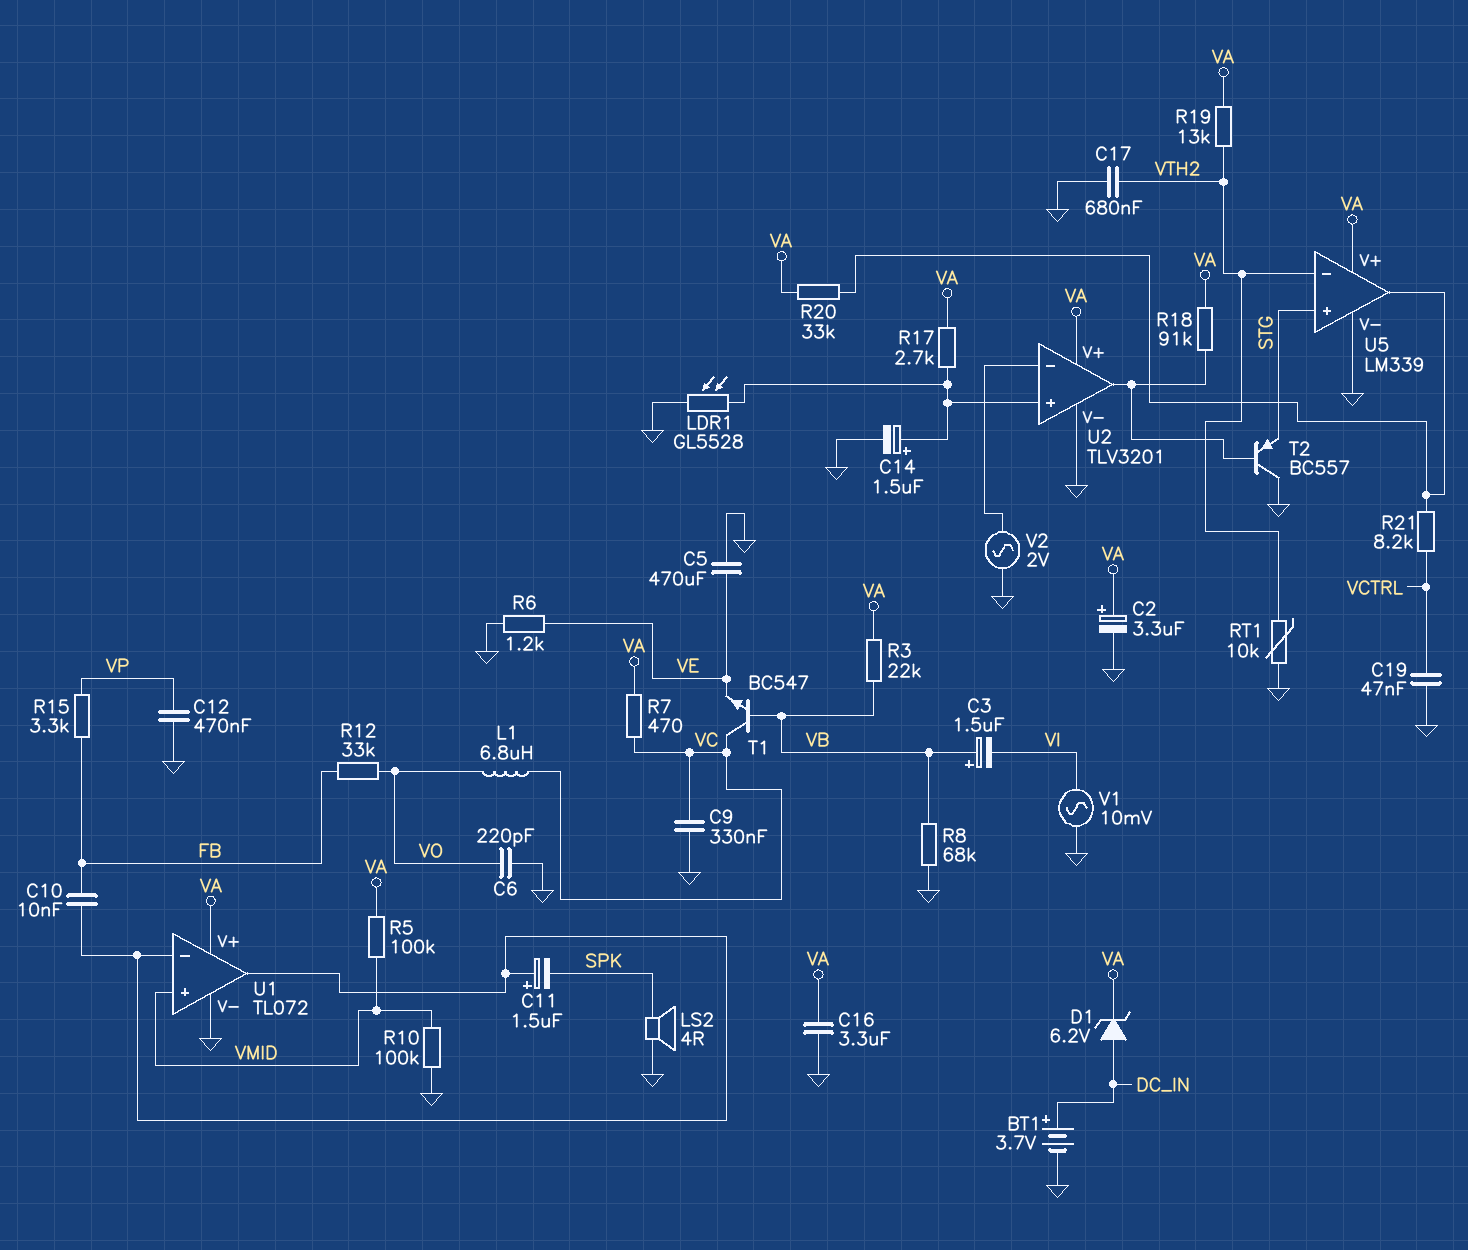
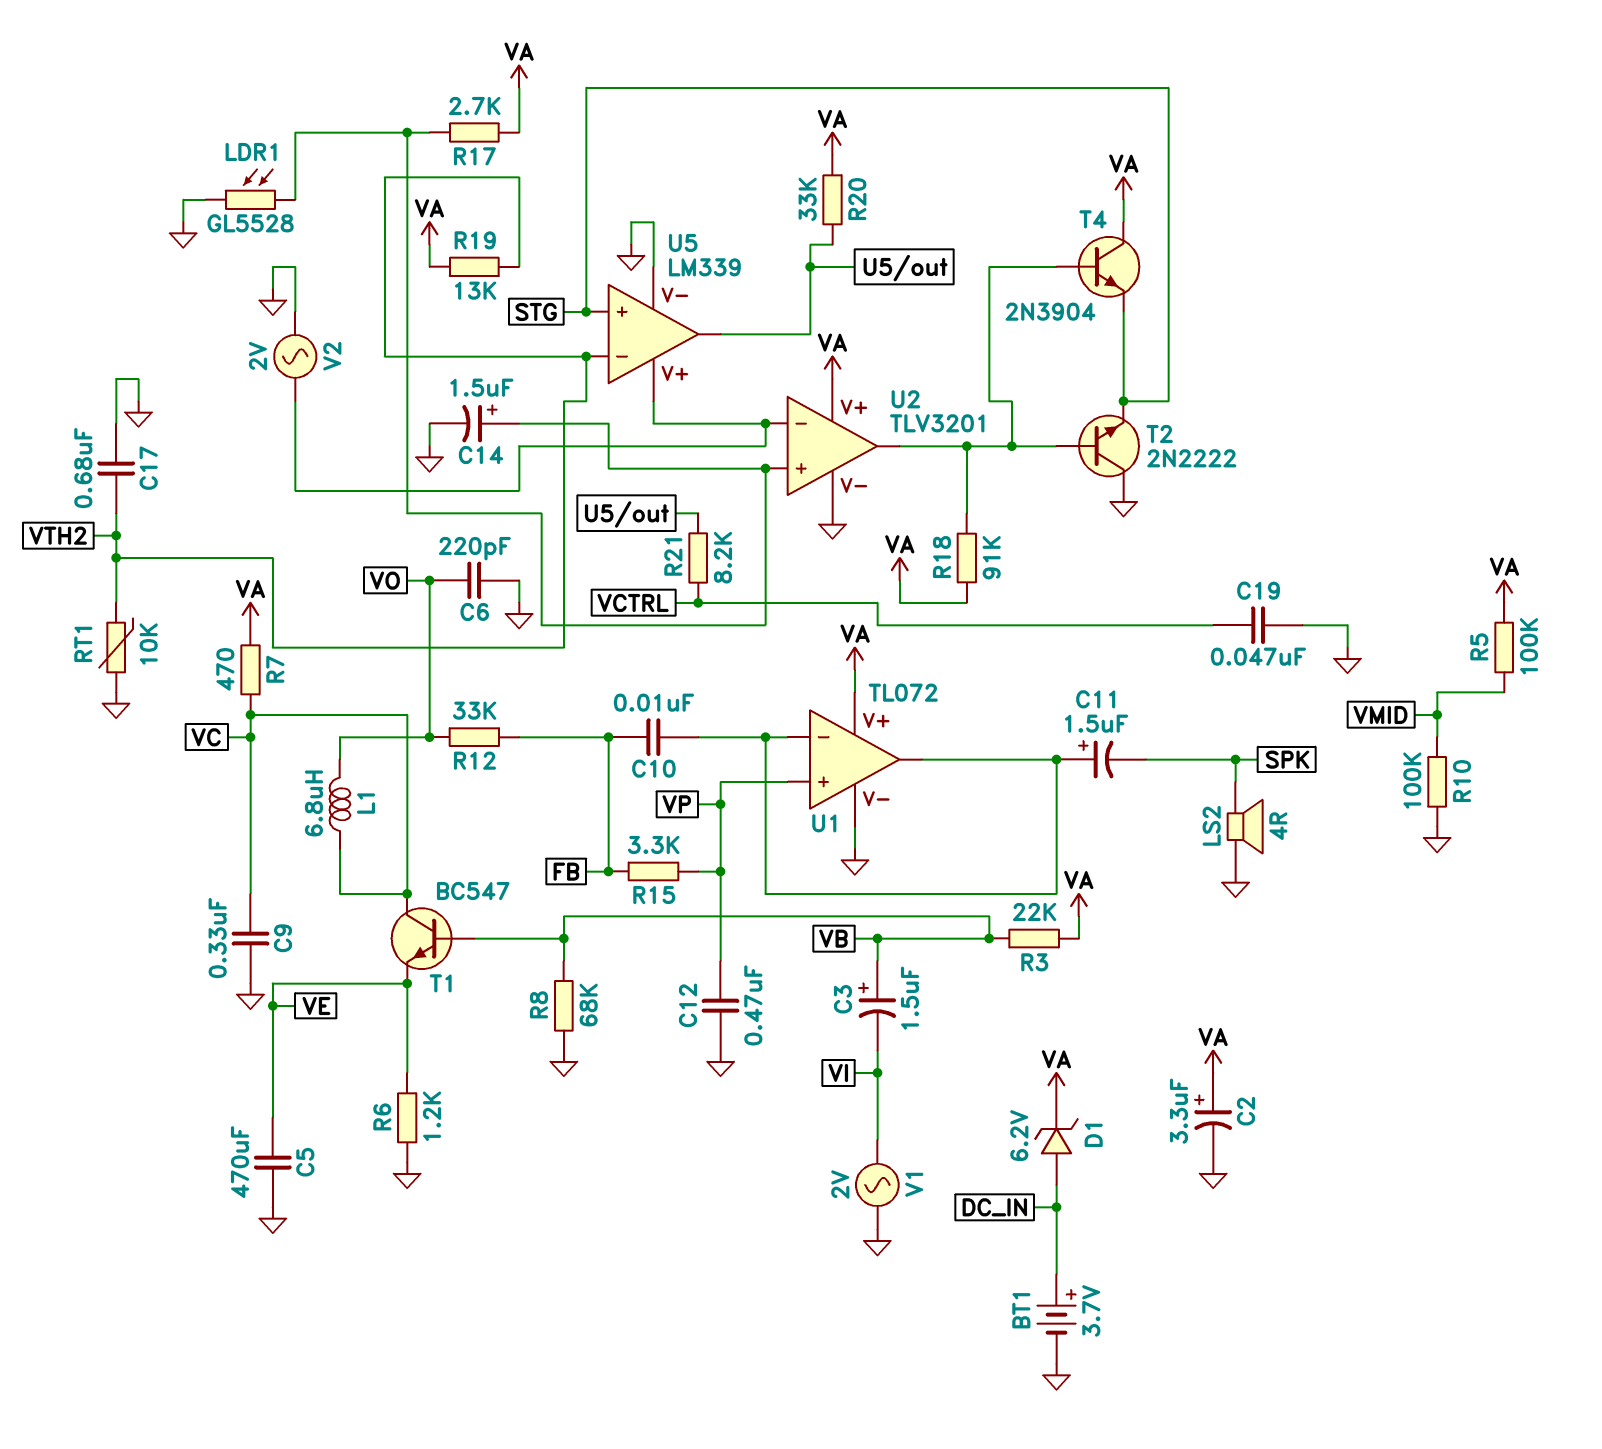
C16: 3.3uF (GND, VA) -> none
T2: PNP BC557 (B U2/out, C GND, E STG) -> NPN 2N2222 (B U2/out, C GND, E STG)
T4: none -> NPN 2N3904 (B U2/out, C VA, E STG)
U1 pin in+: VMID -> VP
U5 pin V+: VA -> U2/in-
V1: AC 10mV (GND, VI) -> AC 2V (GND, VI)

